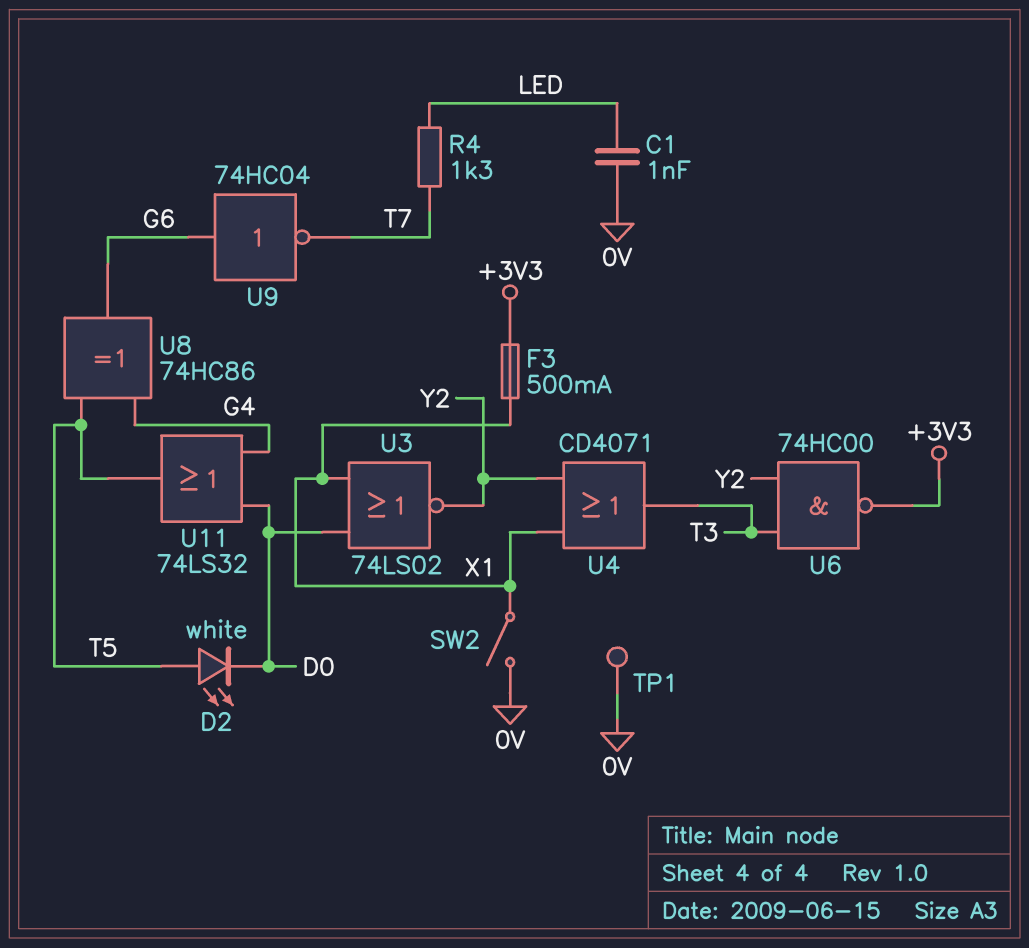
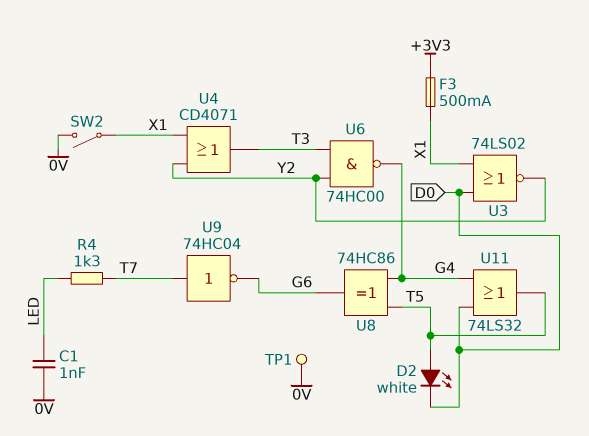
U6: NAND 74HC00 (in T3, in Y2, out +3V3) -> NAND 74HC00 (in T3, in Y2, out G4)
U9: NOT 74HC04 (in G6, out T7) -> NOT 74HC04 (in T7, out G6)

